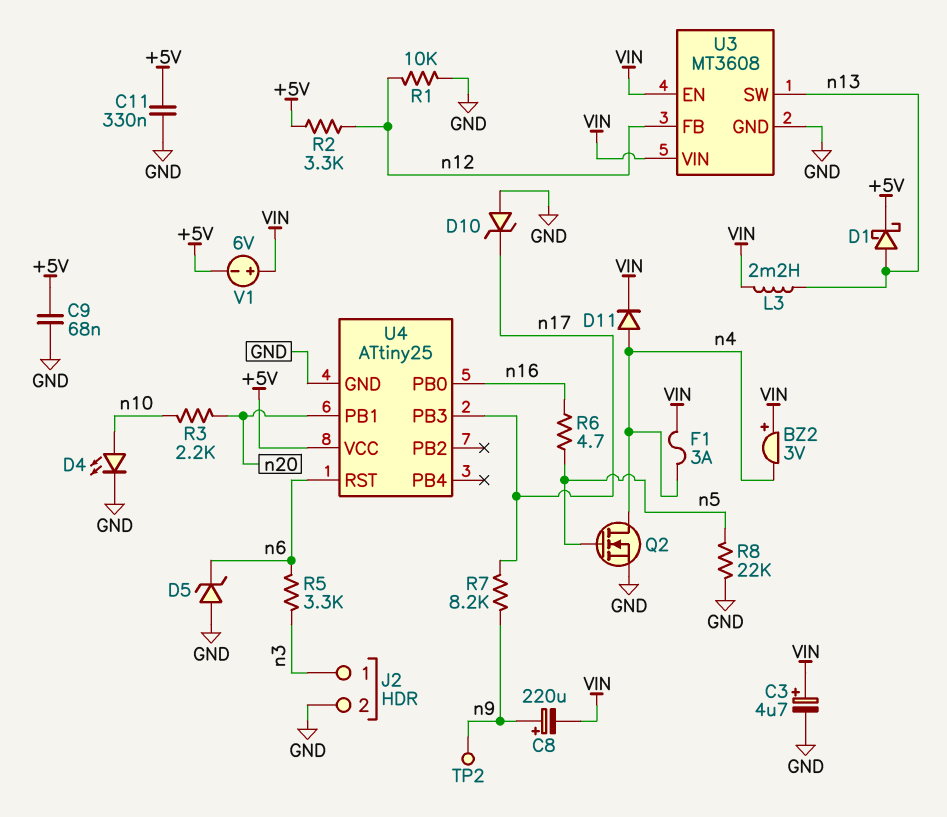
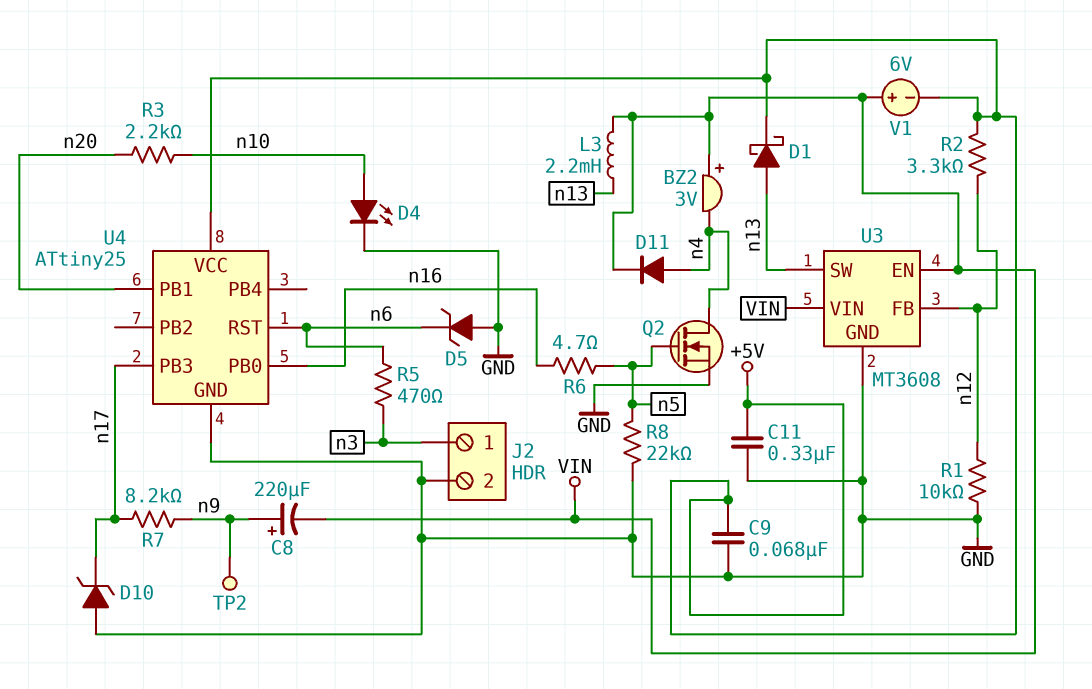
C3: 4.7uF (plus VIN, minus GND) -> none
F1: 3A (VIN, n4) -> none
R5: 3.3k (n3, n6) -> 470 (n3, n6)

